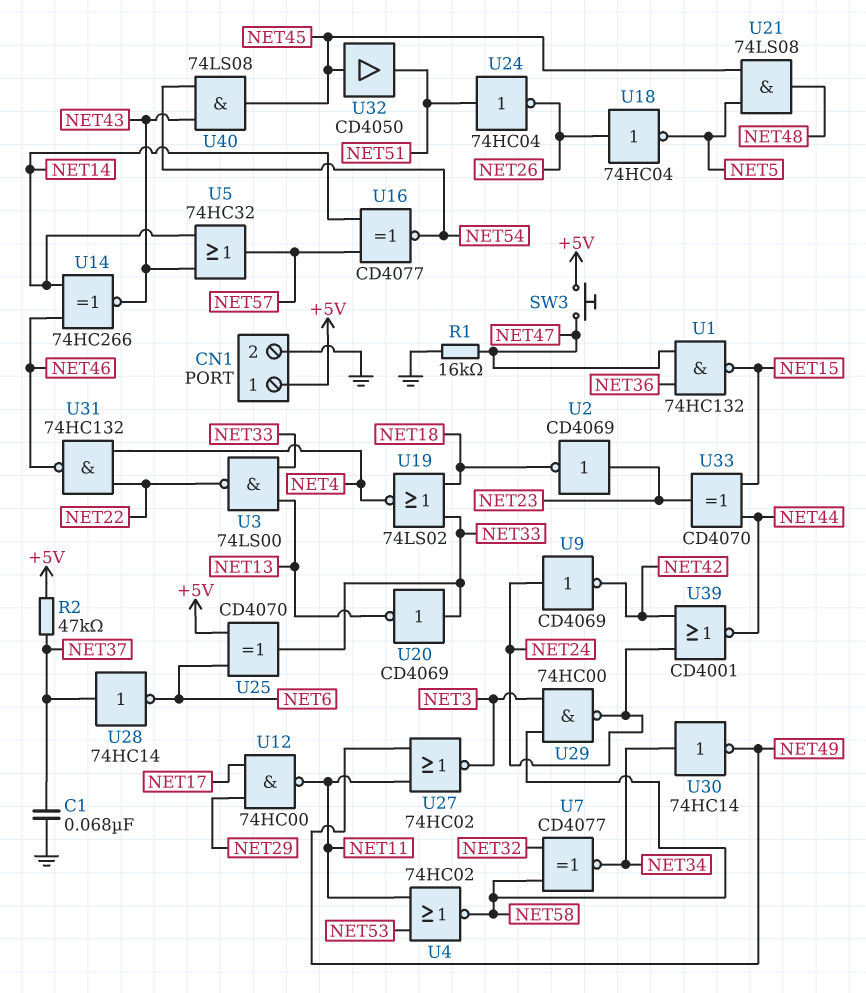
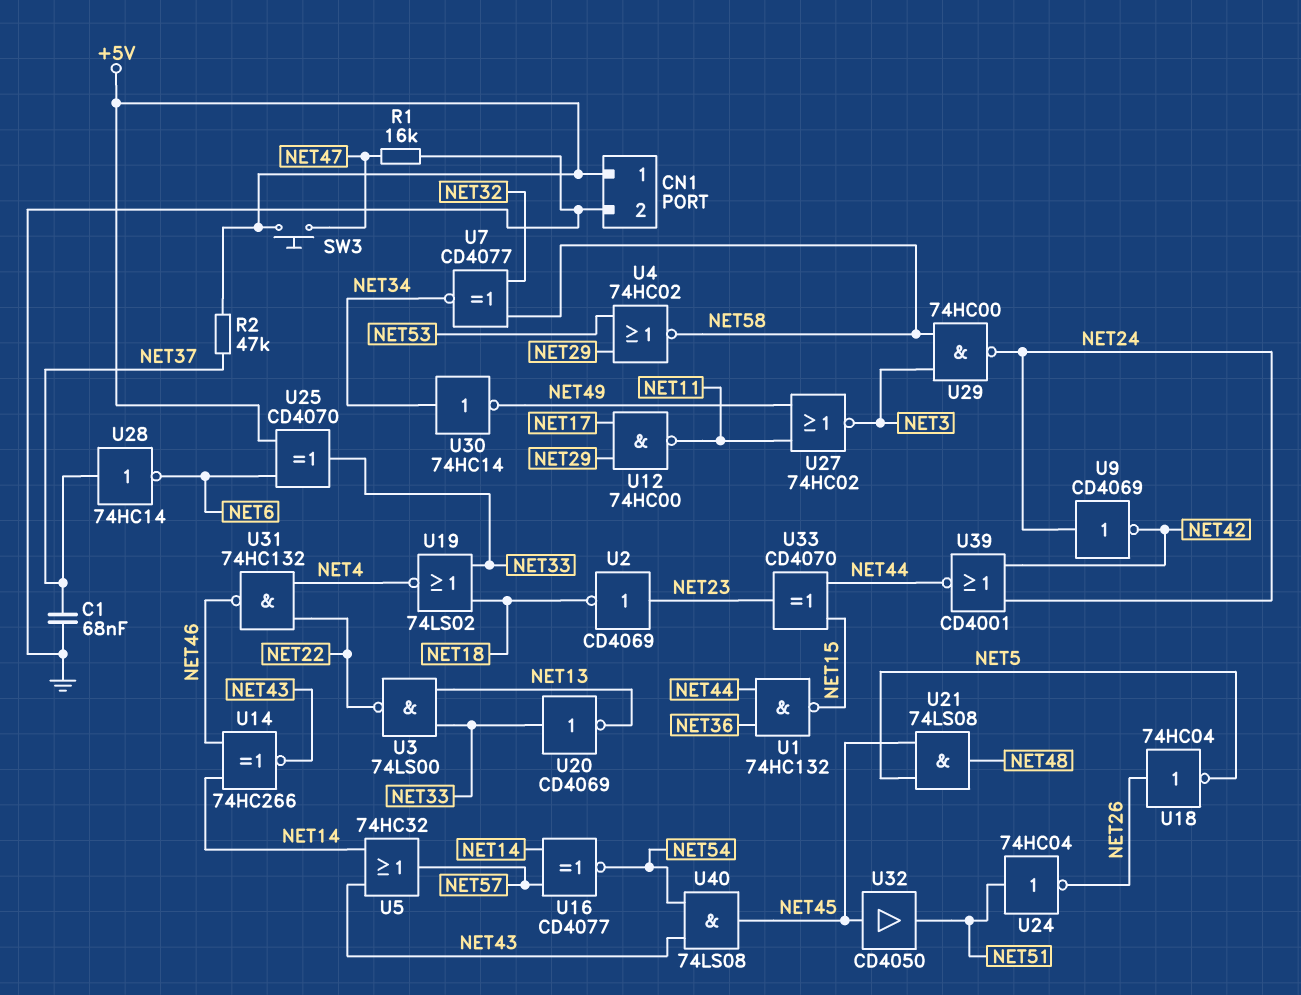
U1: NAND 74HC132 (in NET36, in NET47, out NET15) -> NAND 74HC132 (in NET36, in NET44, out NET15)
U4: NOR 74HC02 (in NET11, in NET53, out NET58) -> NOR 74HC02 (in NET29, in NET53, out NET58)

